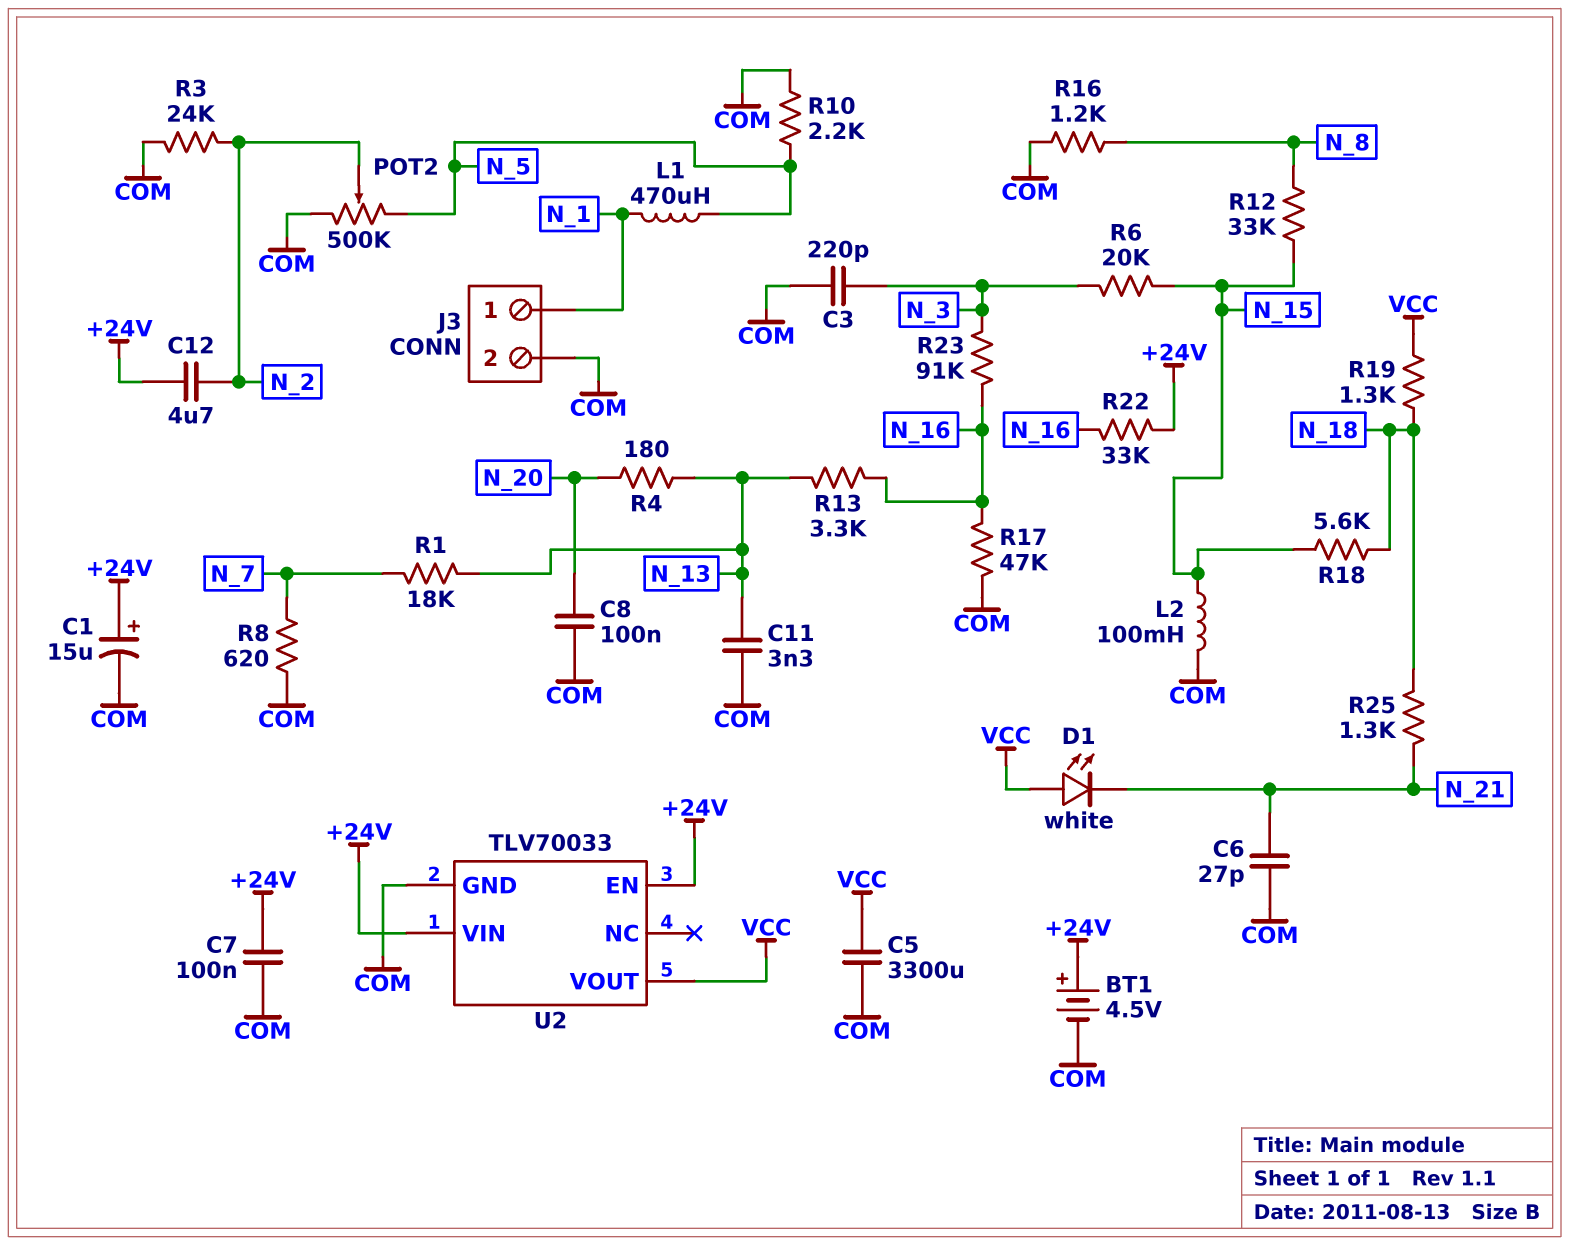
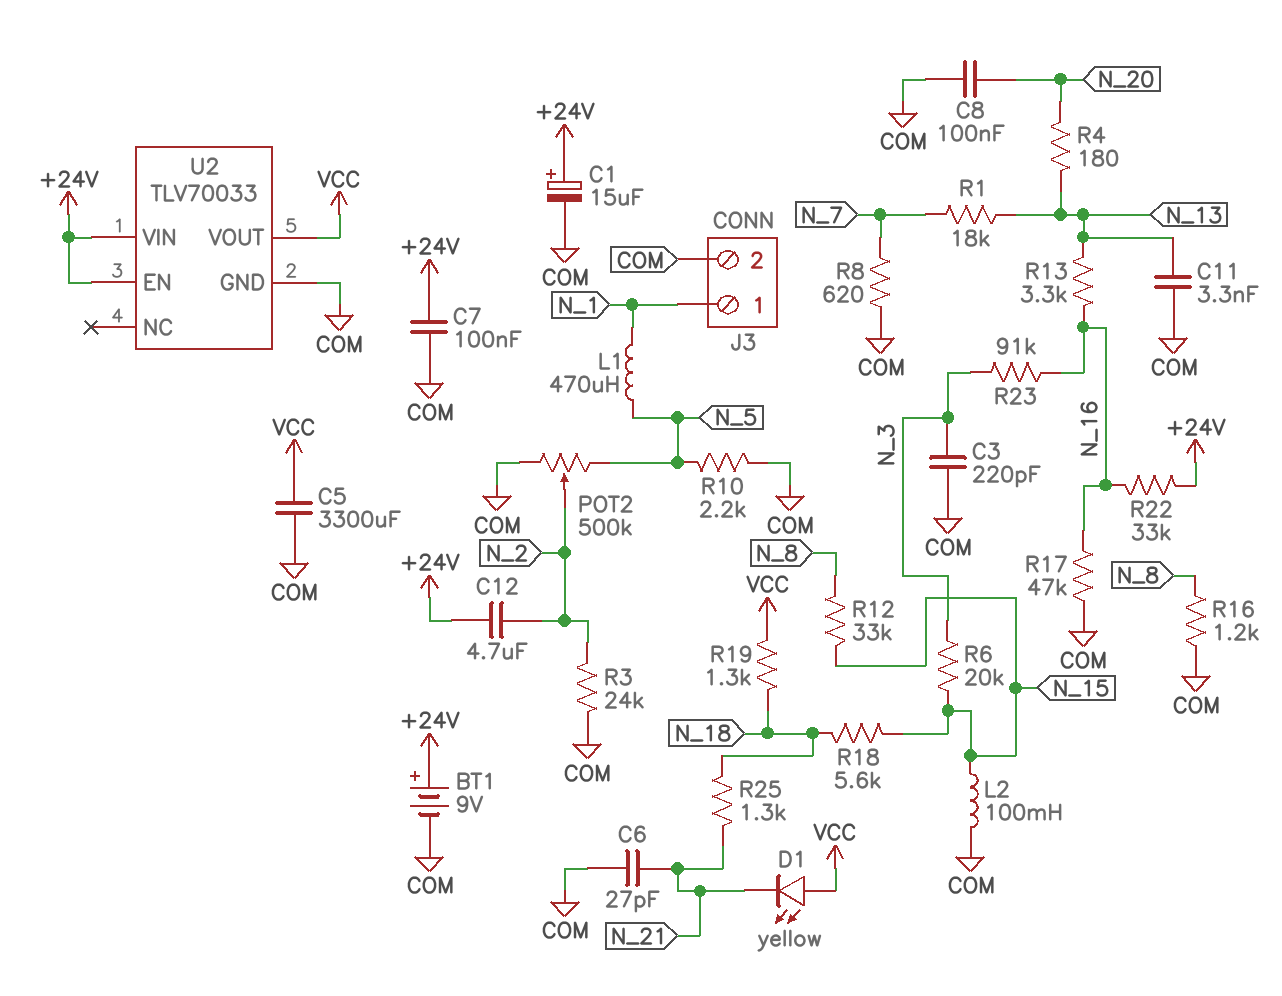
BT1: 4.5V (plus +24V, minus COM) -> 9V (plus +24V, minus COM)
D1: LED white (A VCC, K N_21) -> LED yellow (A VCC, K N_21)

